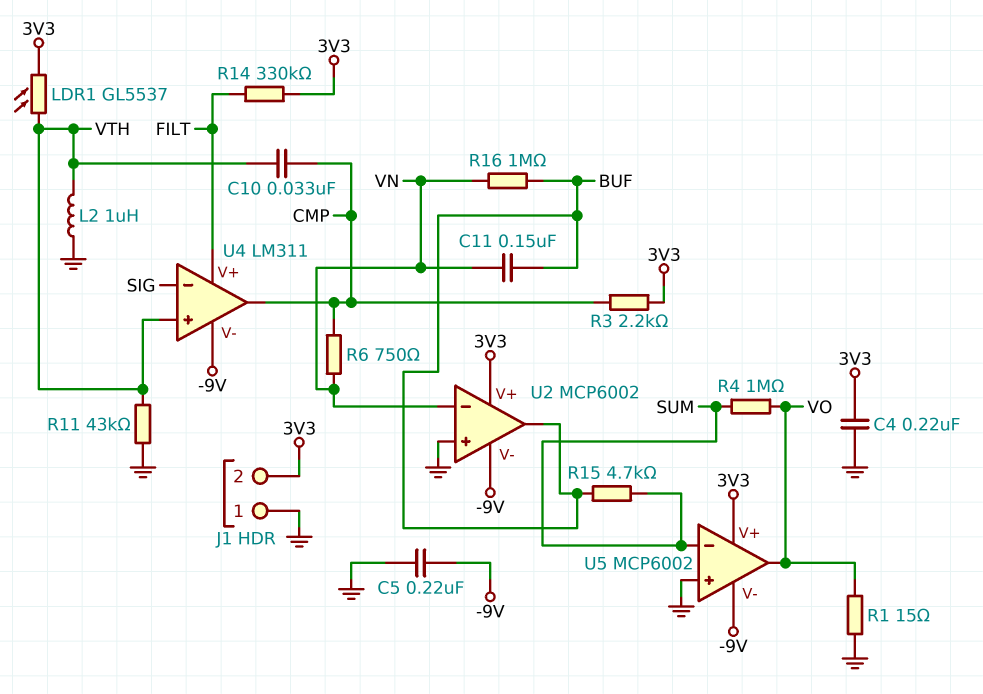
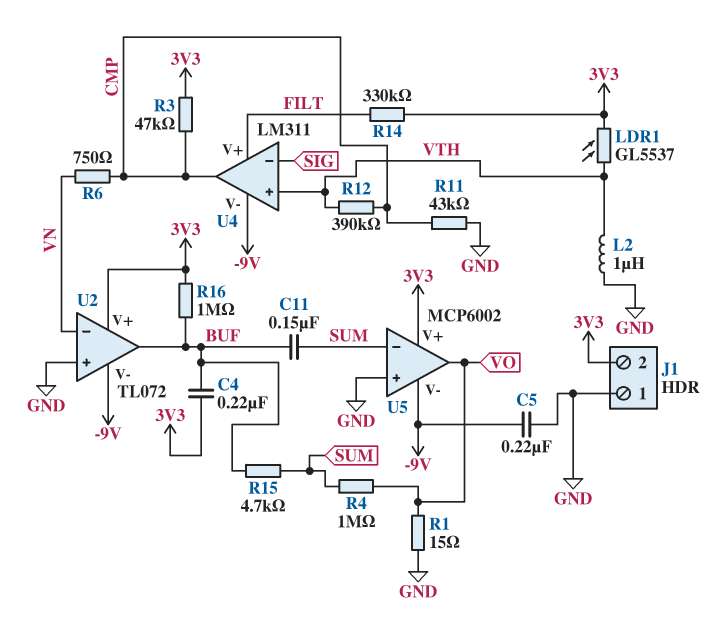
C4: 220nF (3V3, GND) -> 220nF (3V3, BUF)
C10: 33nF (CMP, VTH) -> none
C11: 150nF (BUF, VN) -> 150nF (BUF, SUM)
R3: 2.2k (3V3, CMP) -> 47k (3V3, CMP)
R11: 43k (GND, VTH) -> 43k (CMP, GND)
R12: none -> 390k (CMP, VTH)
R16: 1M (BUF, VN) -> 1M (3V3, BUF)
U2: MCP6002 -> TL072

